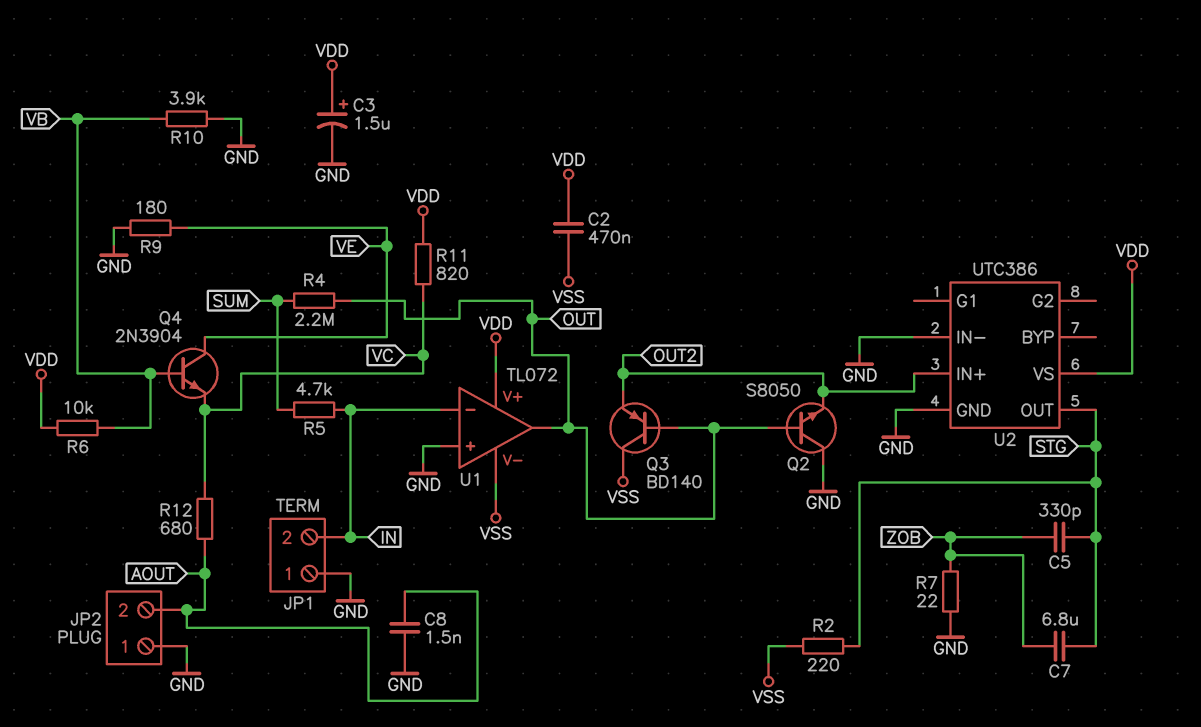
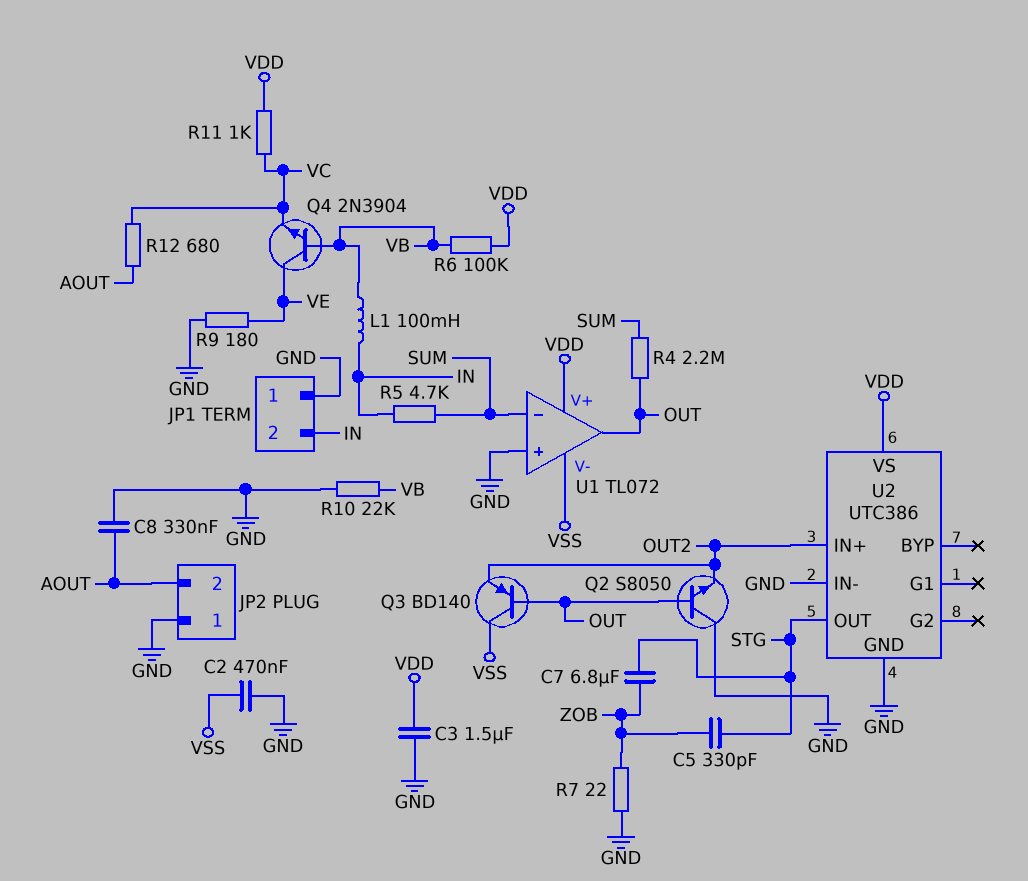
C2: 470nF (VDD, VSS) -> 470nF (GND, VSS)
C3: 1.5uF (plus VDD, minus GND) -> 1.5uF (GND, VDD)
C8: 1.5nF (AOUT, GND) -> 330nF (AOUT, GND)
L1: none -> 100mH (IN, VB)
R2: 220 (STG, VSS) -> none
R6: 10k (VB, VDD) -> 100k (VB, VDD)
R10: 3.9k (GND, VB) -> 22k (GND, VB)
R11: 820 (VC, VDD) -> 1k (VC, VDD)
U1 pin in-: IN -> SUM

